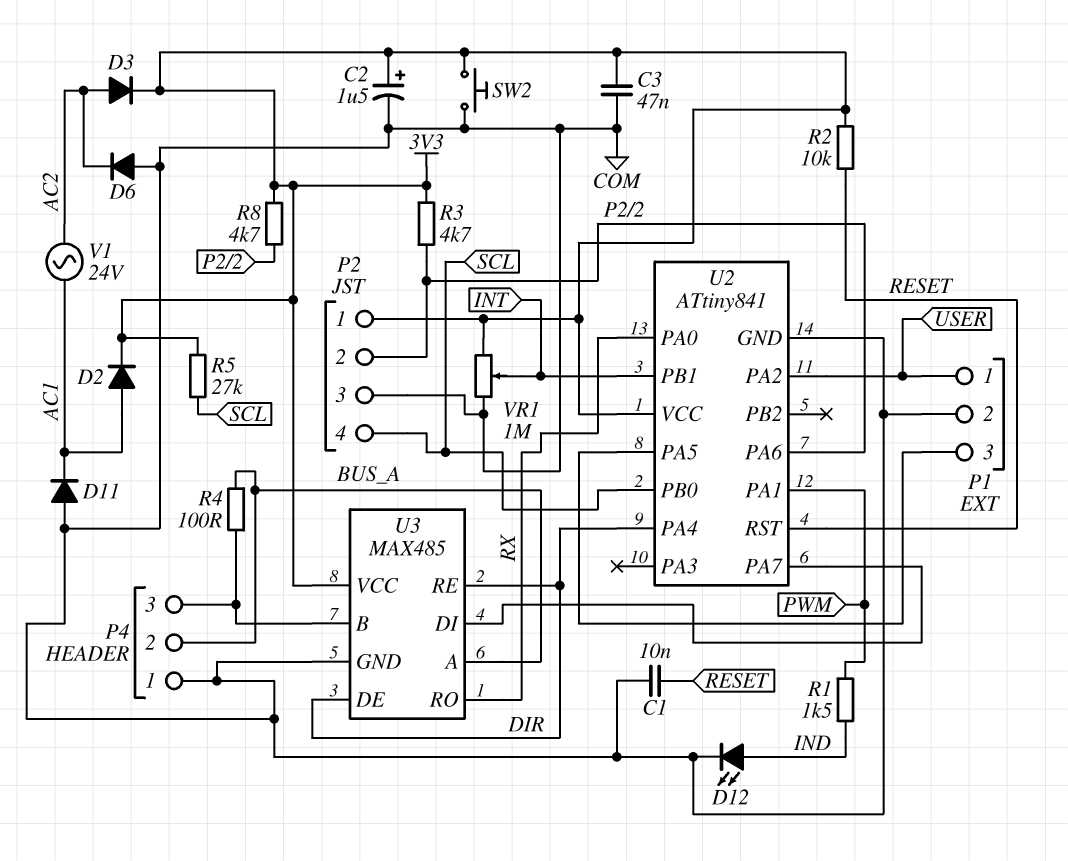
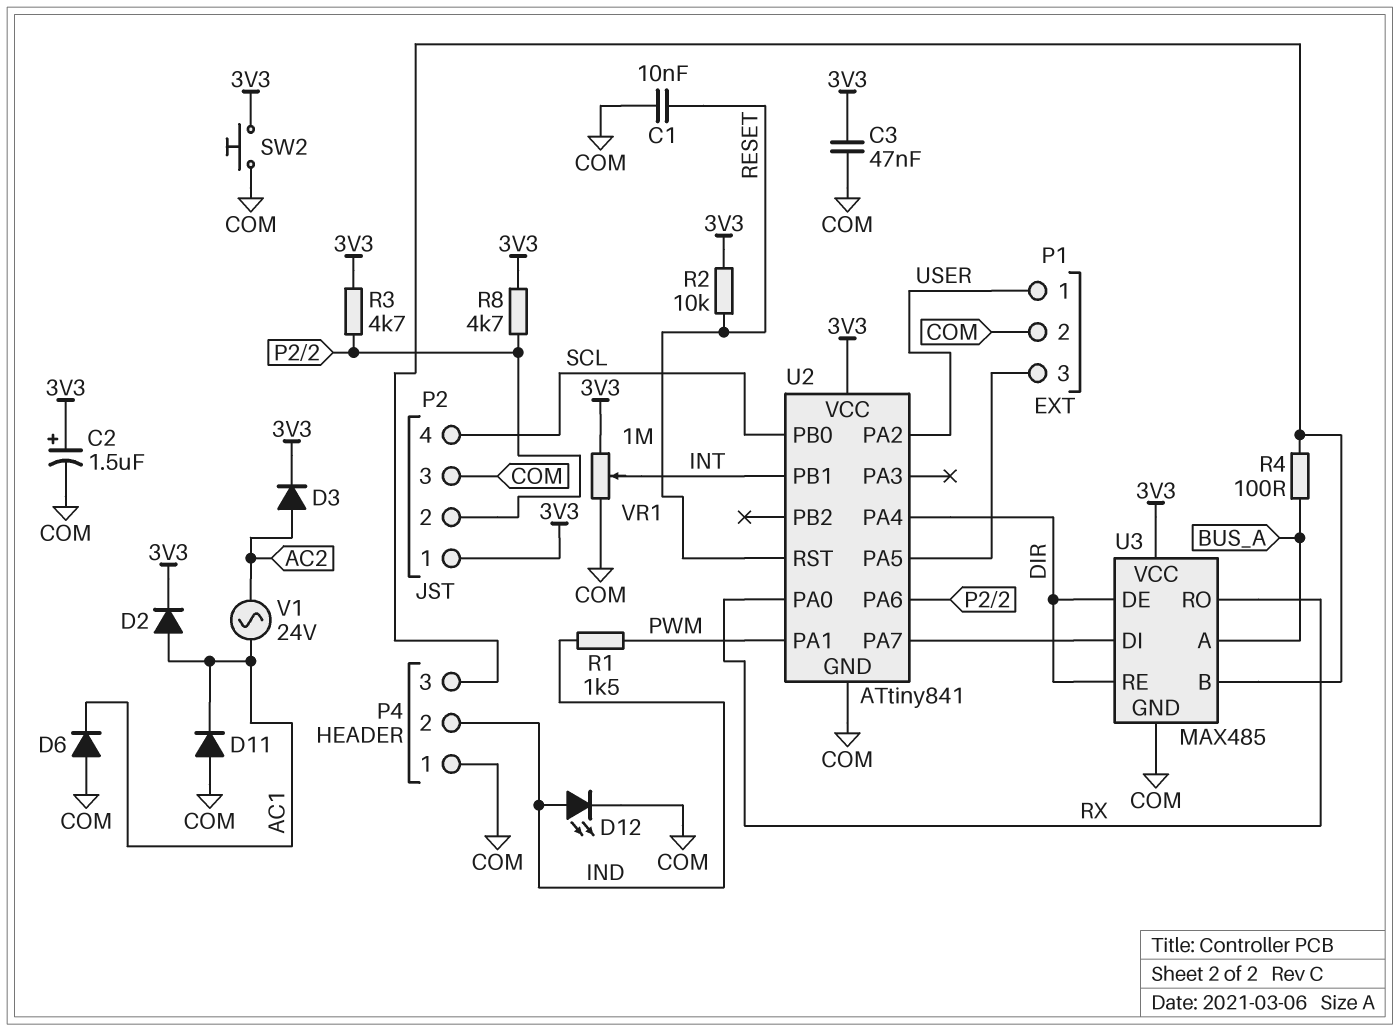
D6: diode (A COM, K AC2) -> diode (A COM, K AC1)
P4 pin 2: BUS_A -> IND
R5: 27k (3V3, SCL) -> none

